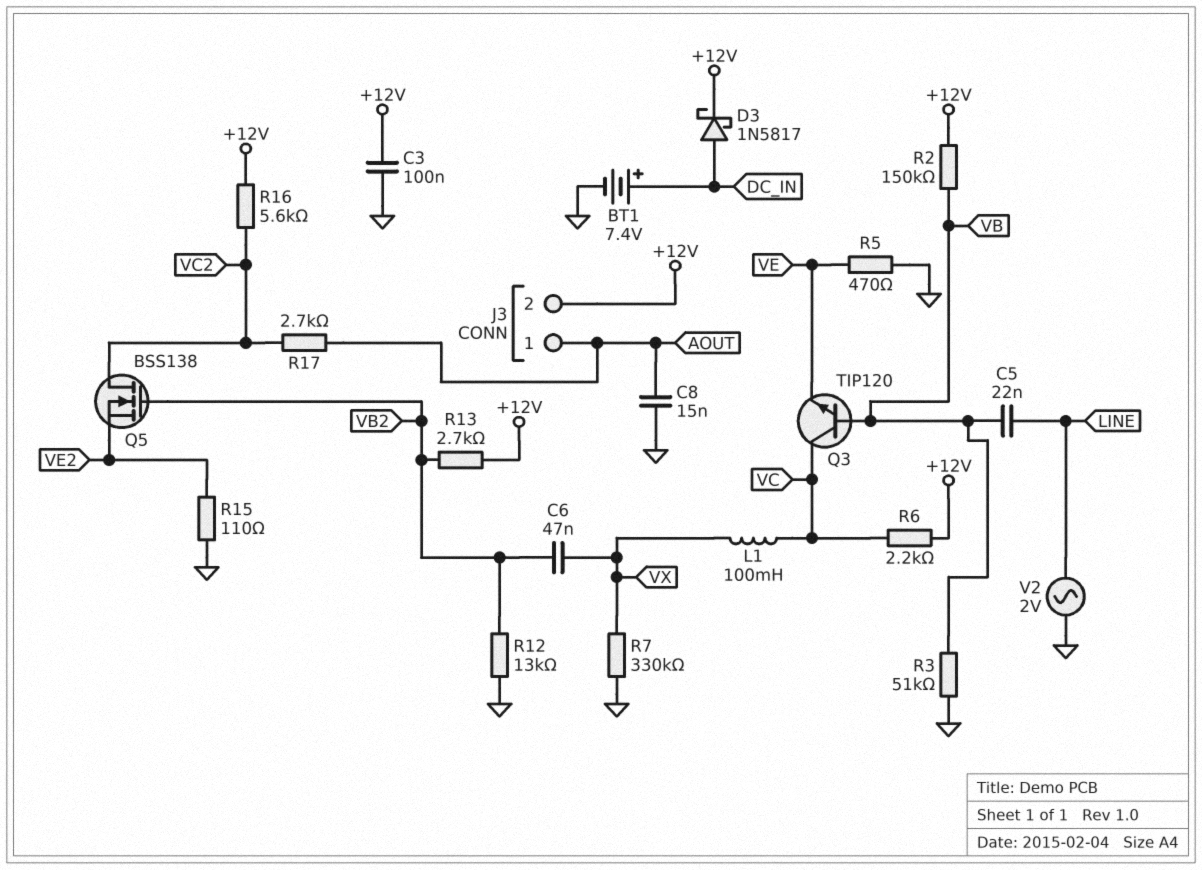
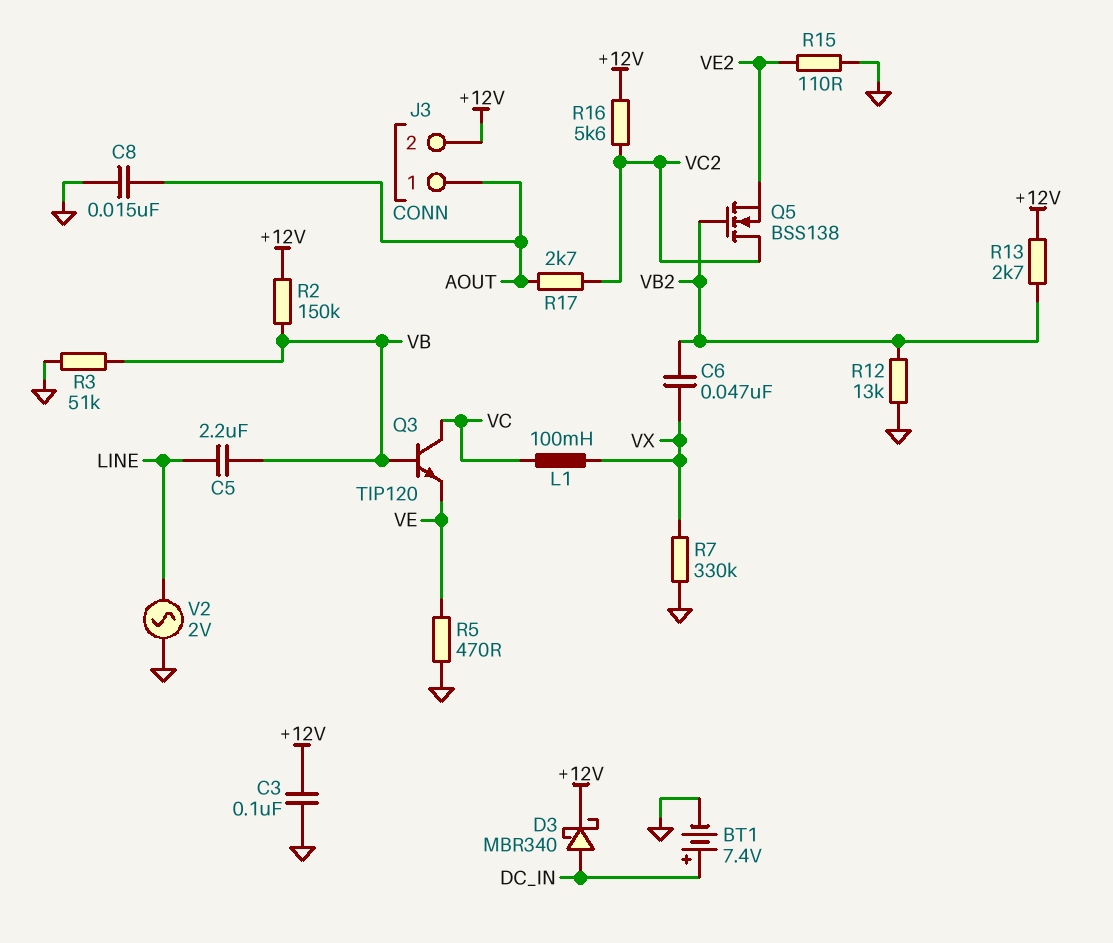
C5: 22nF (LINE, VB) -> 2.2uF (LINE, VB)
D3: schottky 1N5817 (A DC_IN, K +12V) -> schottky MBR340 (A DC_IN, K +12V)
R6: 2.2k (+12V, VC) -> none

